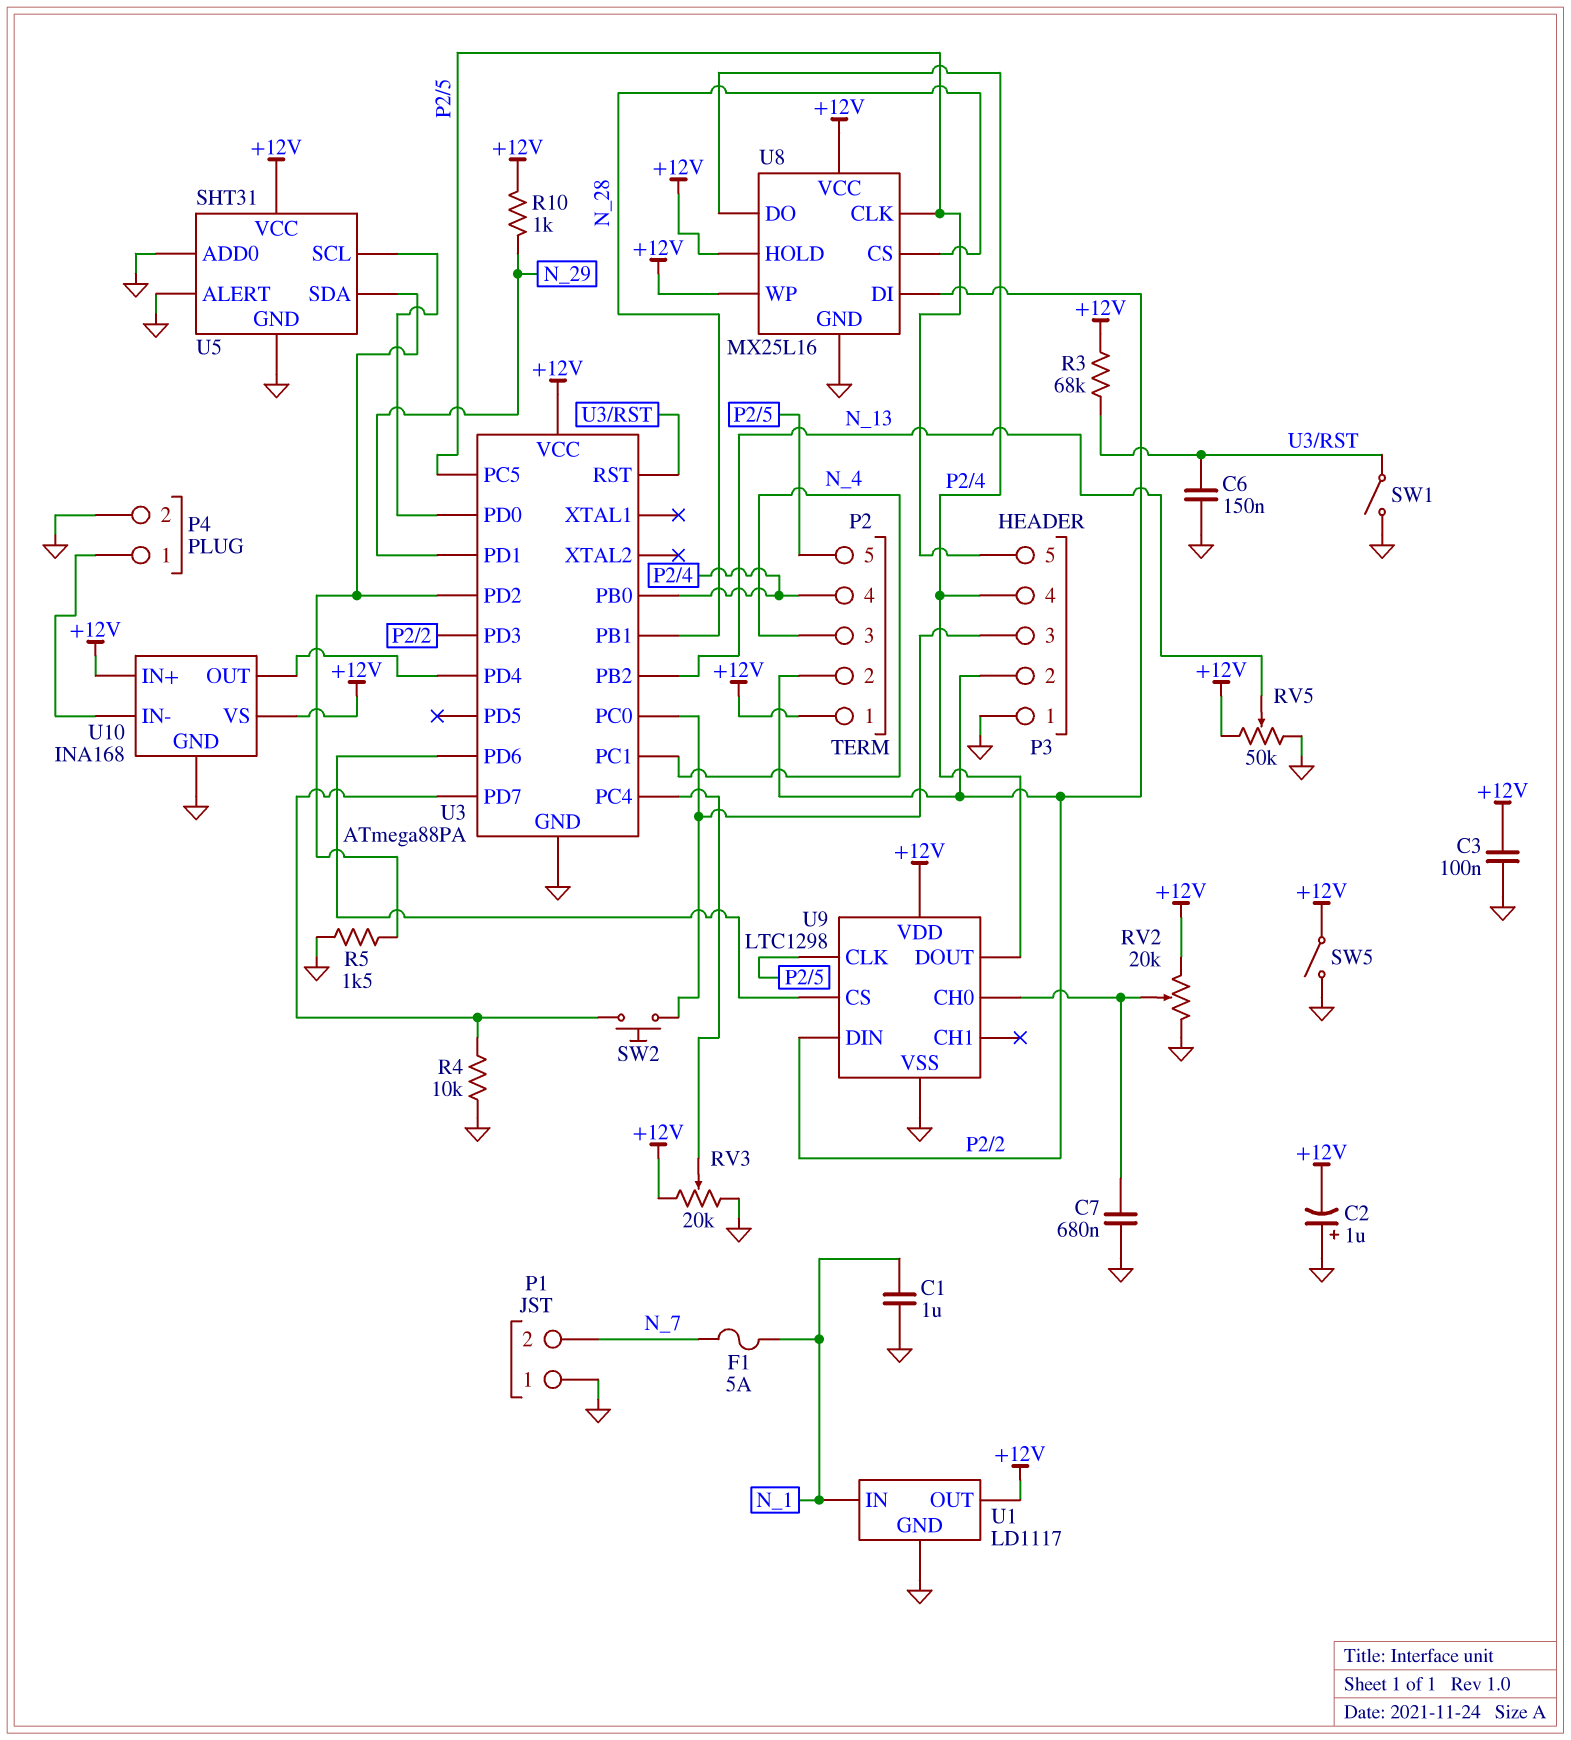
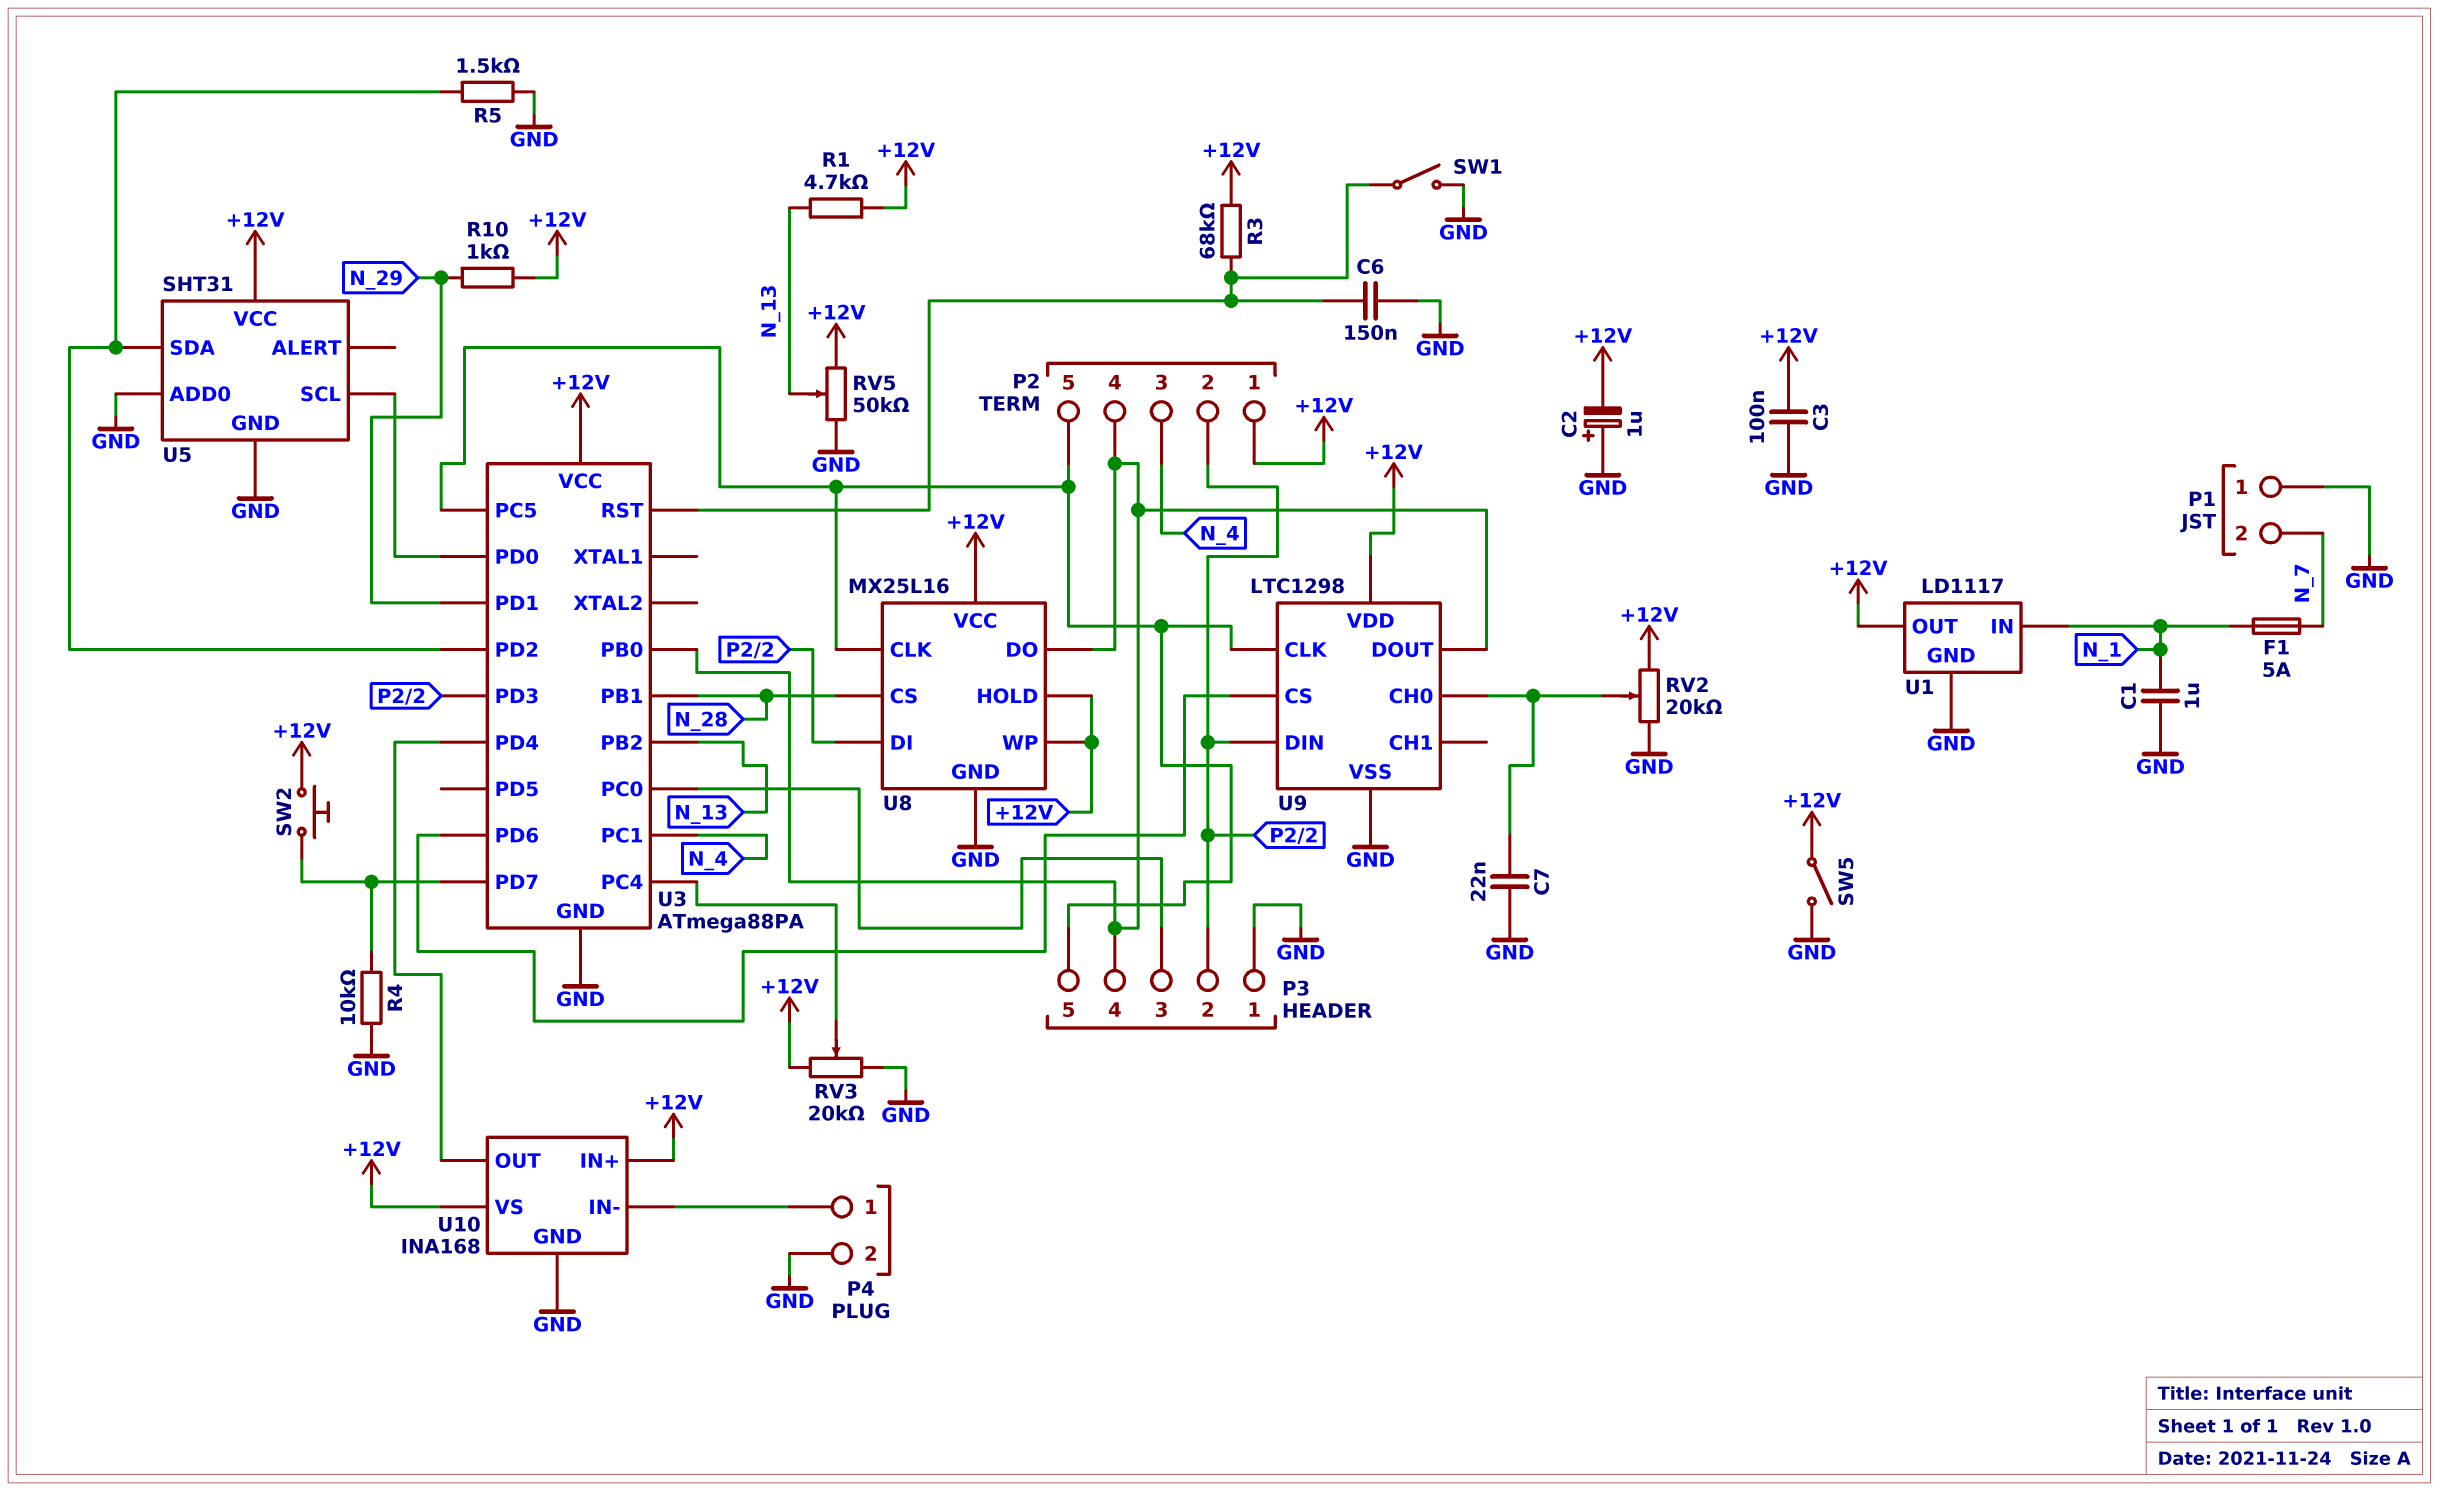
C7: 680nF (GND, U9/CH0) -> 22nF (GND, U9/CH0)
R1: none -> 4.7k (+12V, N_13)
SW2: button (P3/3, U3/PD7) -> button (+12V, U3/PD7)
U5 pin ALERT: GND -> none

